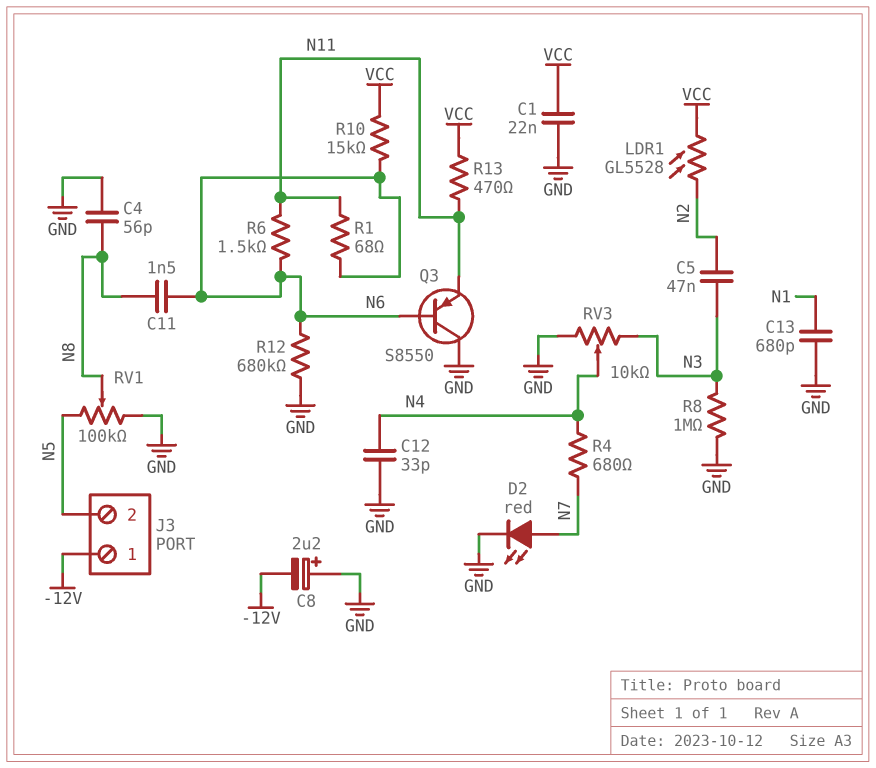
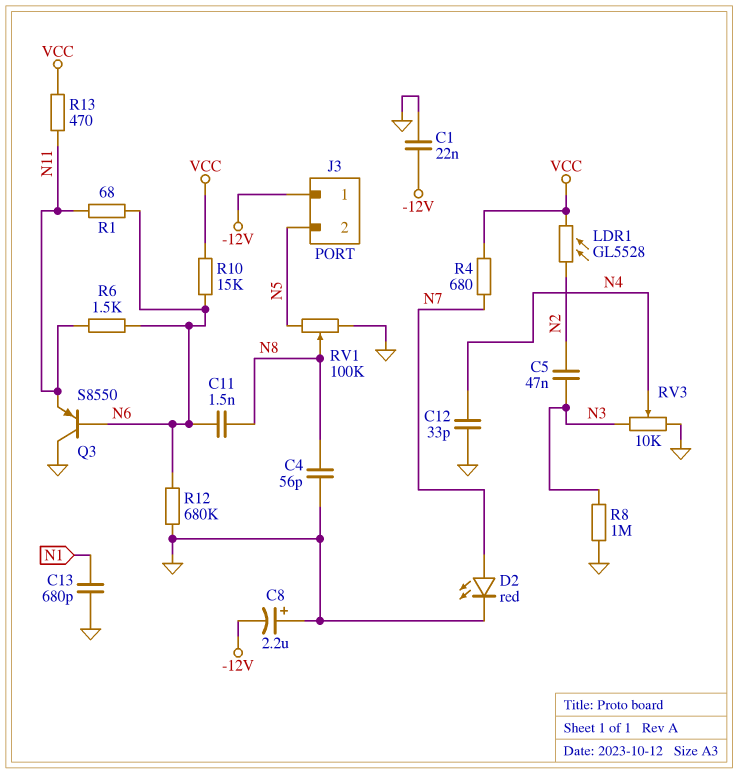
C1: 22nF (GND, VCC) -> 22nF (-12V, GND)
R4: 680 (N4, N7) -> 680 (N7, VCC)

